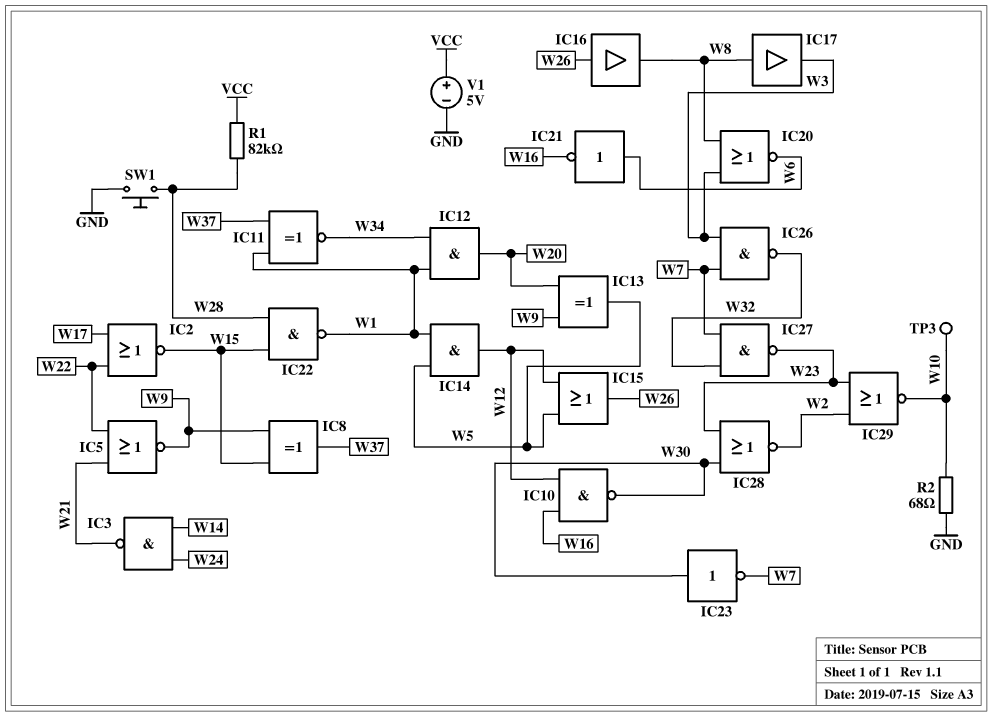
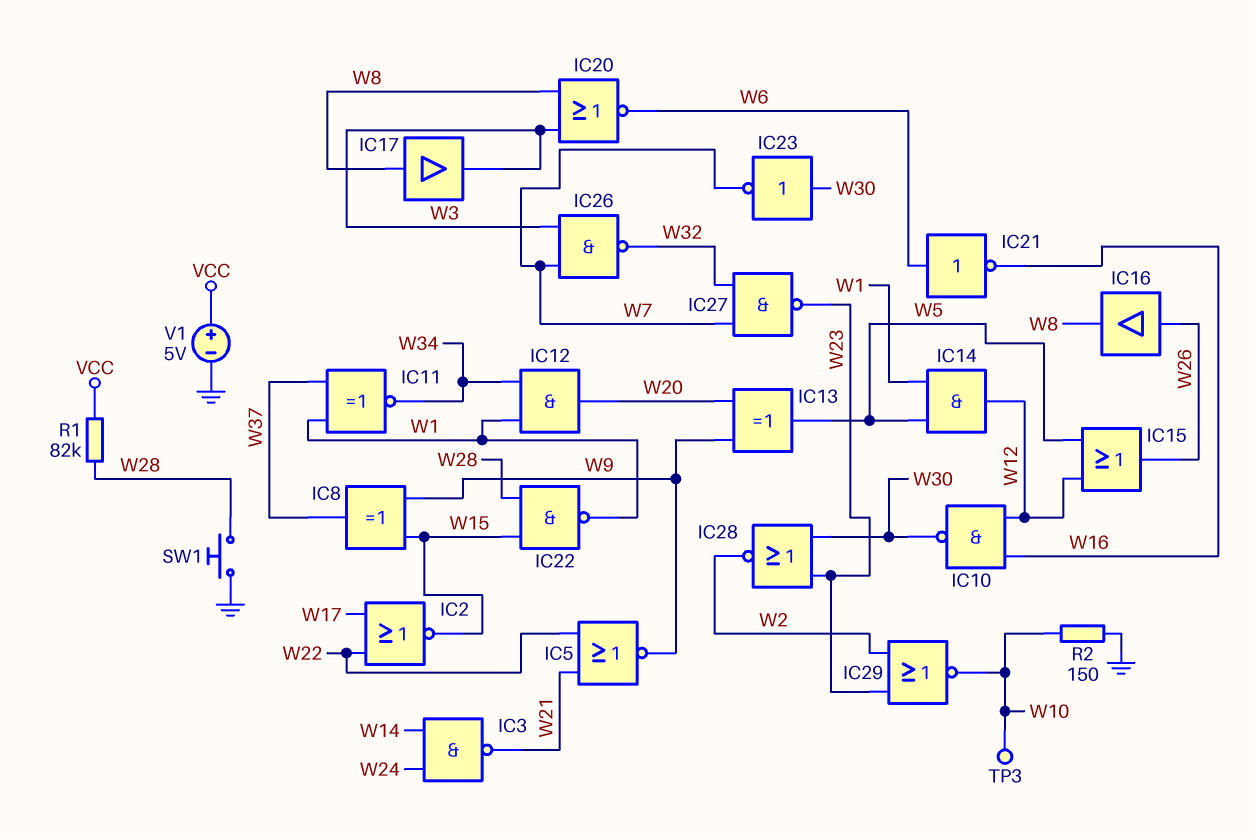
R2: 68 (GND, W10) -> 150 (GND, W10)

